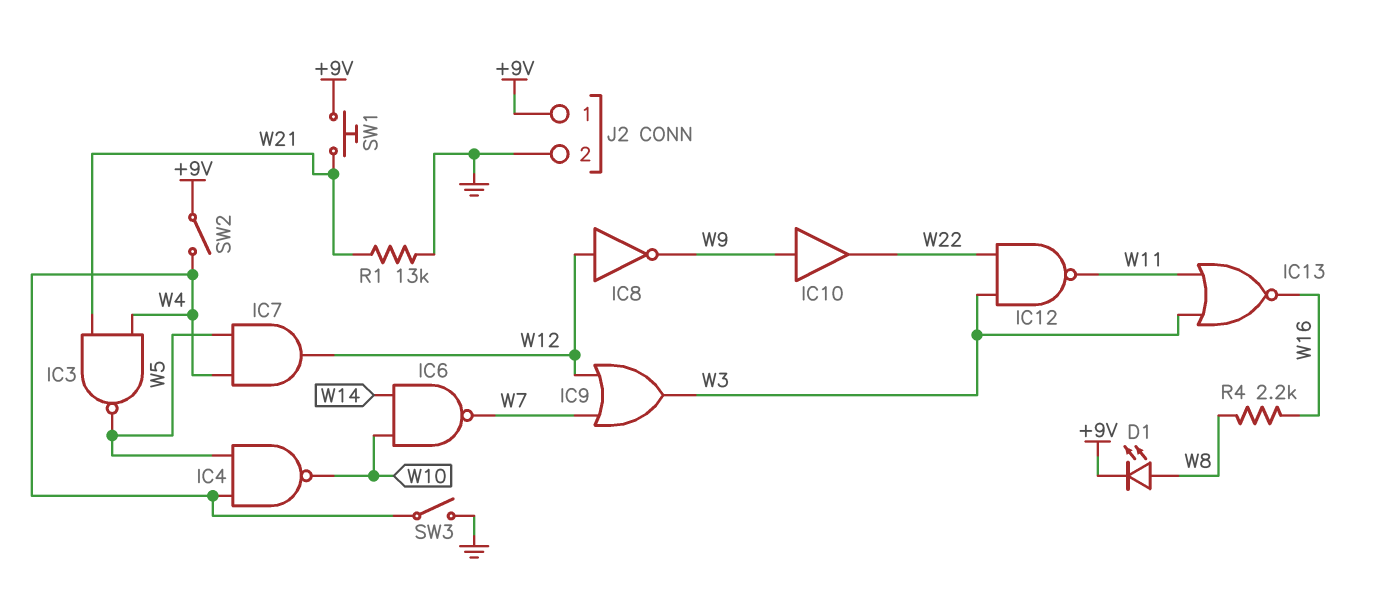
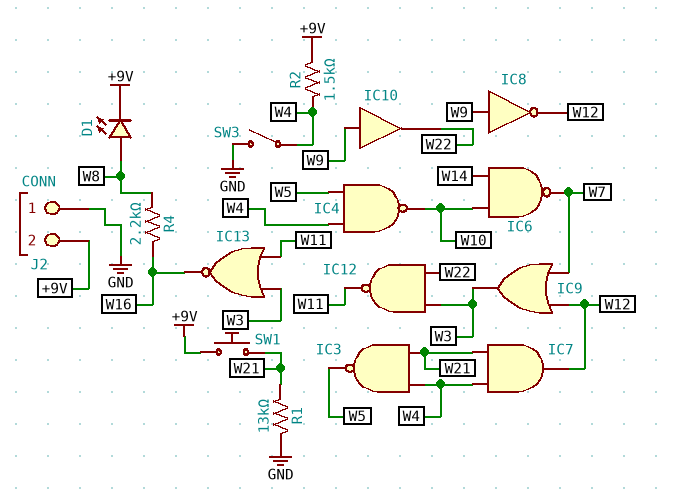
IC7: AND (in W4, in W5, out W12) -> AND (in W4, in W21, out W12)
IC8: NOT (in W12, out W9) -> NOT (in W9, out W12)
J2 pin 1: +9V -> GND
J2 pin 2: GND -> +9V
R2: none -> 1.5k (+9V, W4)
SW2: switch (+9V, W4) -> none

